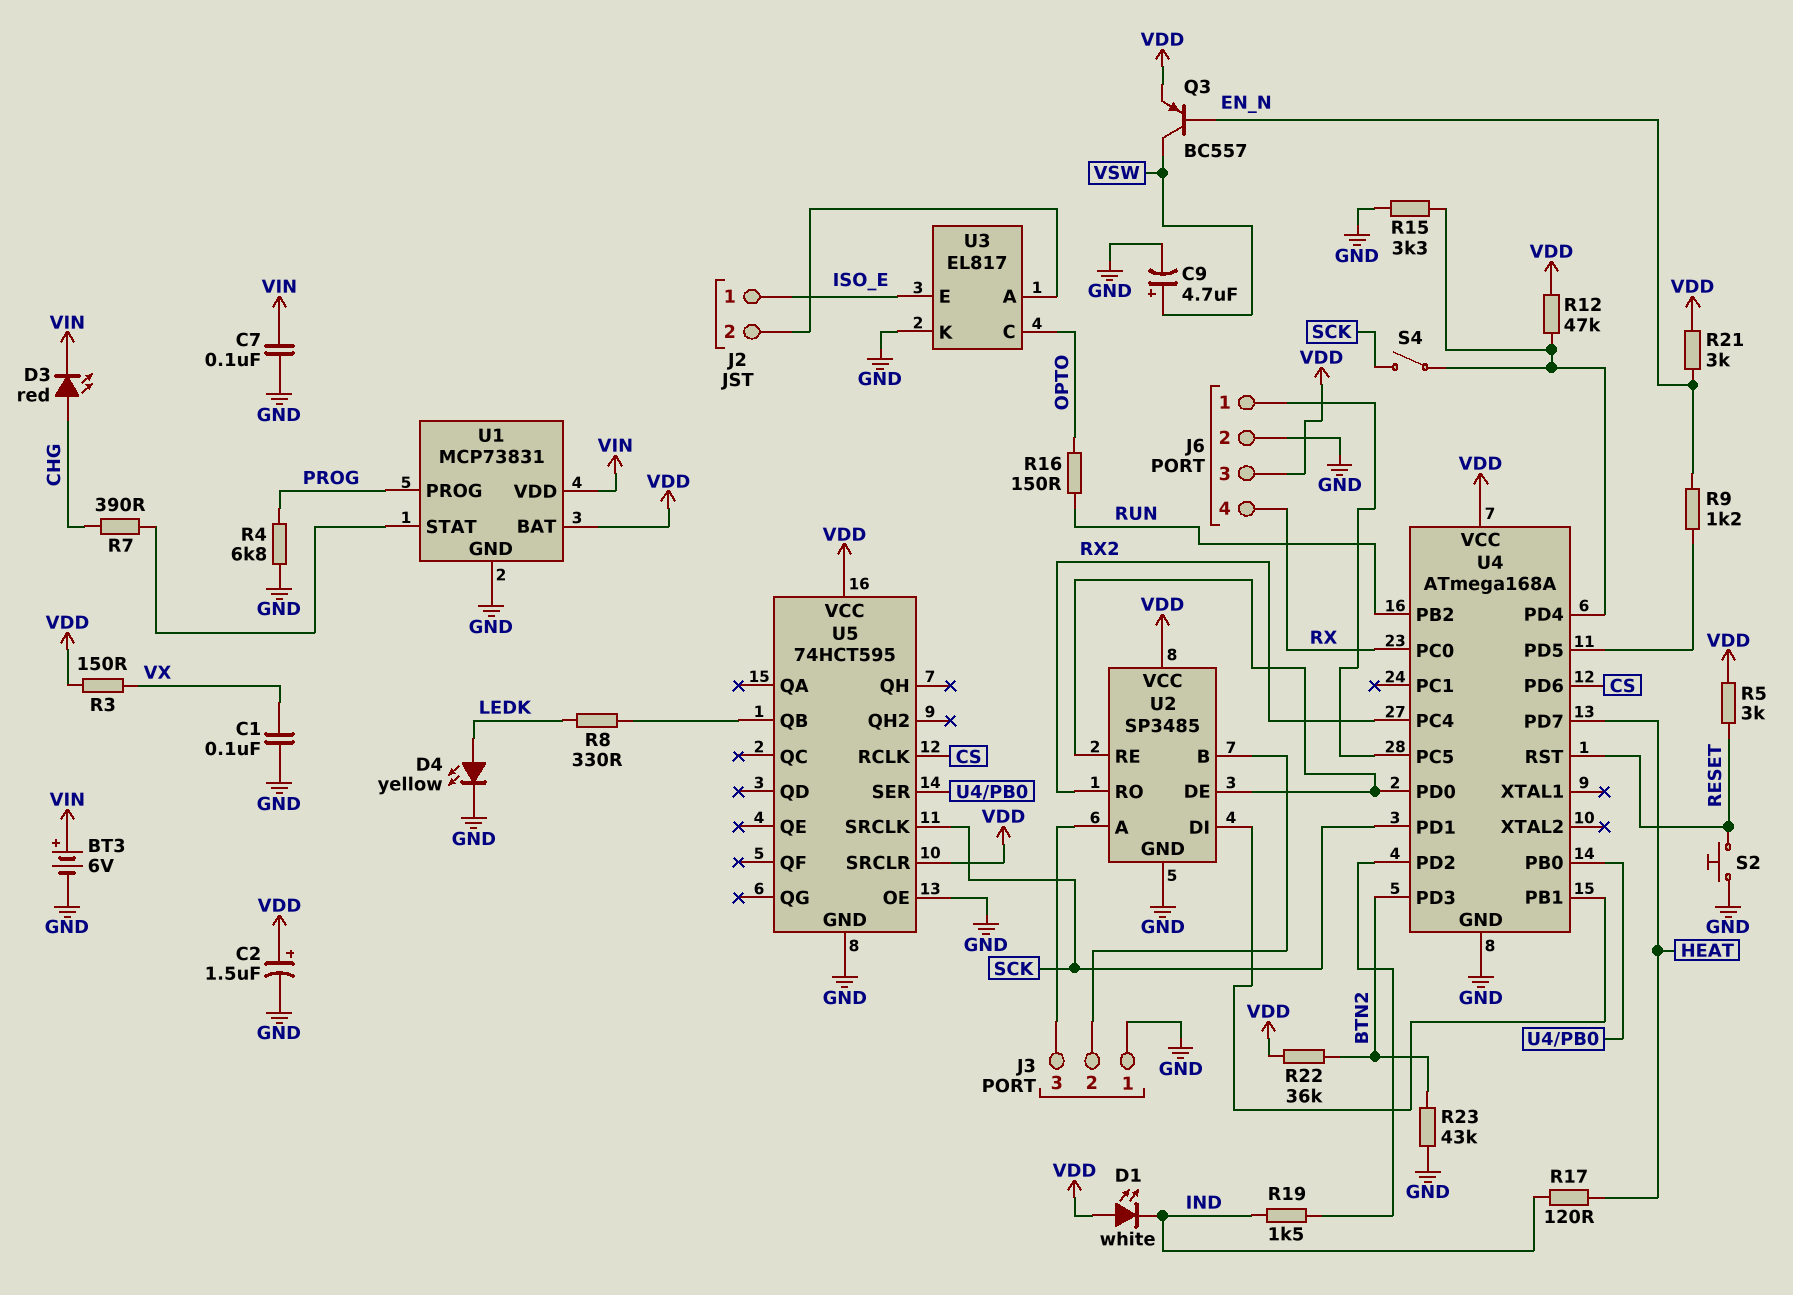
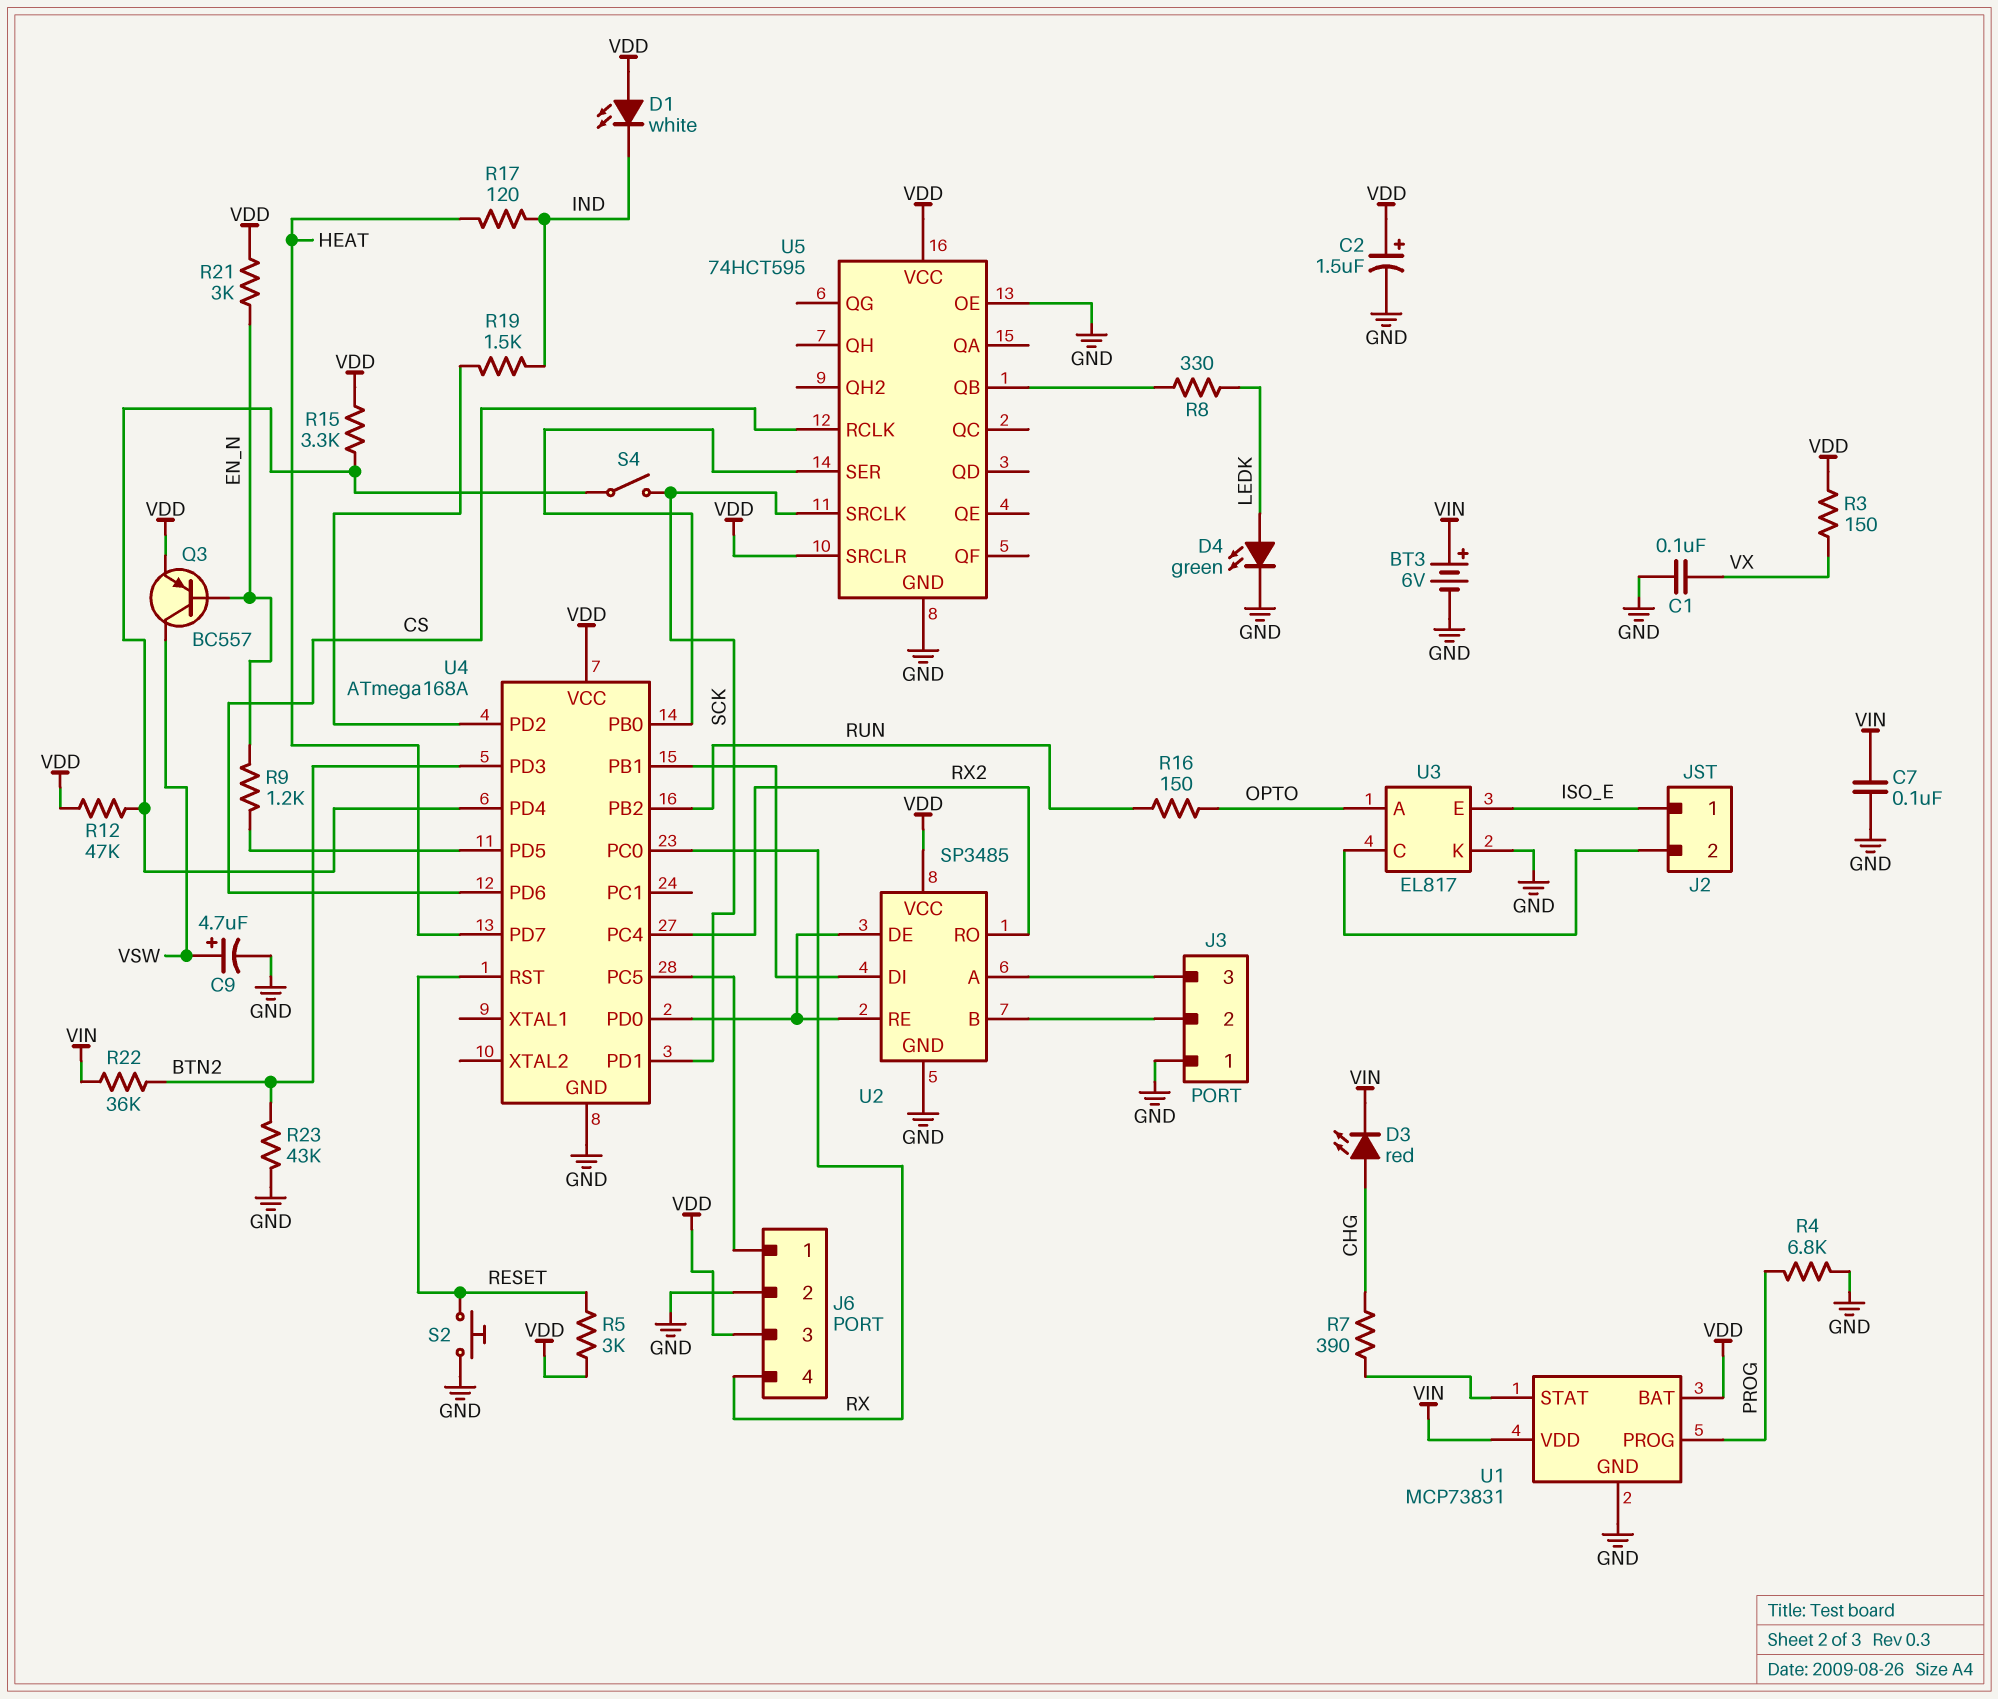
D4: LED yellow (A LEDK, K GND) -> LED green (A LEDK, K GND)
R15: 3.3k (GND, U4/PD4) -> 3.3k (U4/PD4, VDD)
R22: 36k (BTN2, VDD) -> 36k (BTN2, VIN)
U3 pin A: J2/2 -> OPTO
U3 pin C: OPTO -> J2/2

